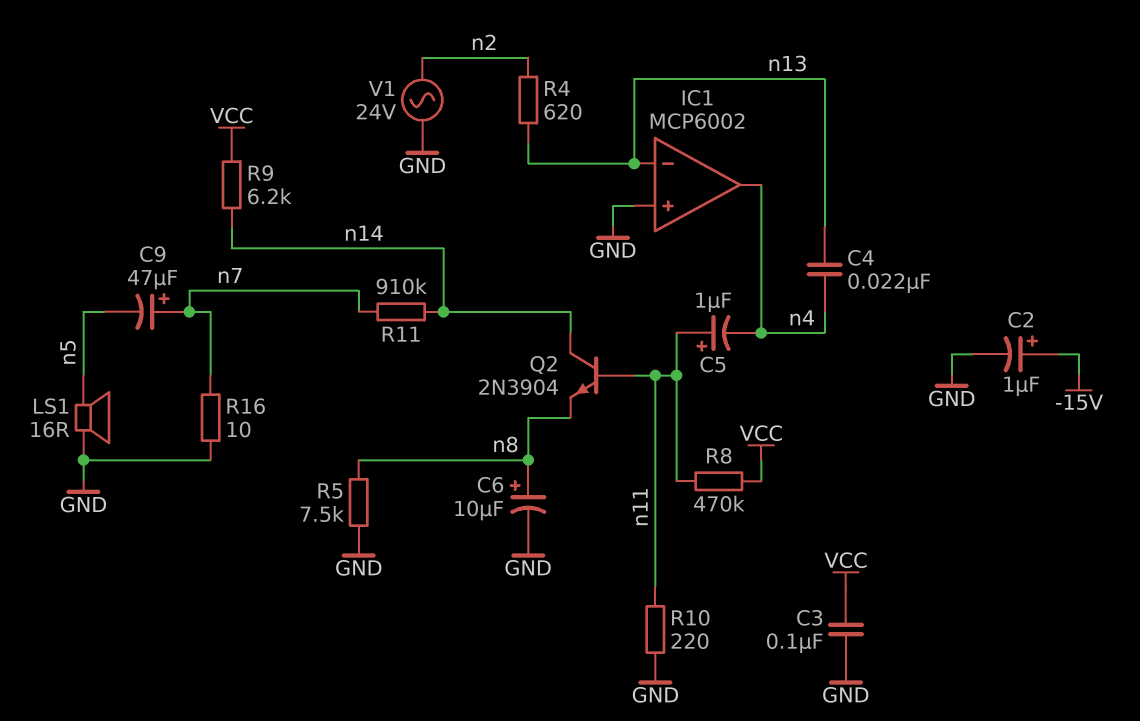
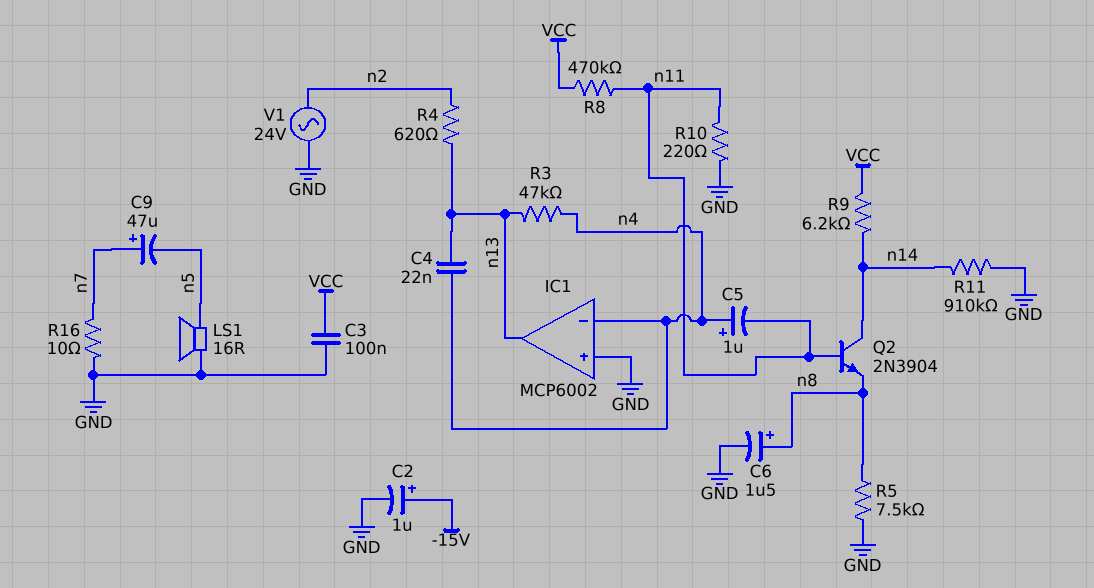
C5: 1uF (plus n11, minus n4) -> 1uF (plus n4, minus n11)
C6: 10uF (plus n8, minus GND) -> 1.5uF (plus n8, minus GND)
IC1 pin in-: n13 -> n4
IC1 pin out: n4 -> n13
R3: none -> 47k (n4, n13)
R11: 910k (n7, n14) -> 910k (GND, n14)

